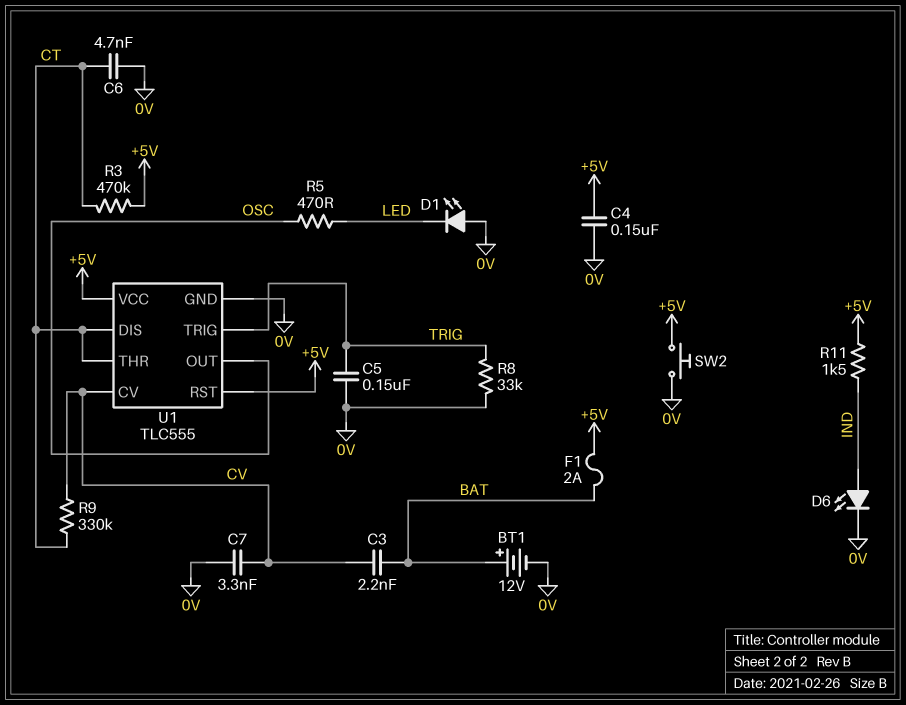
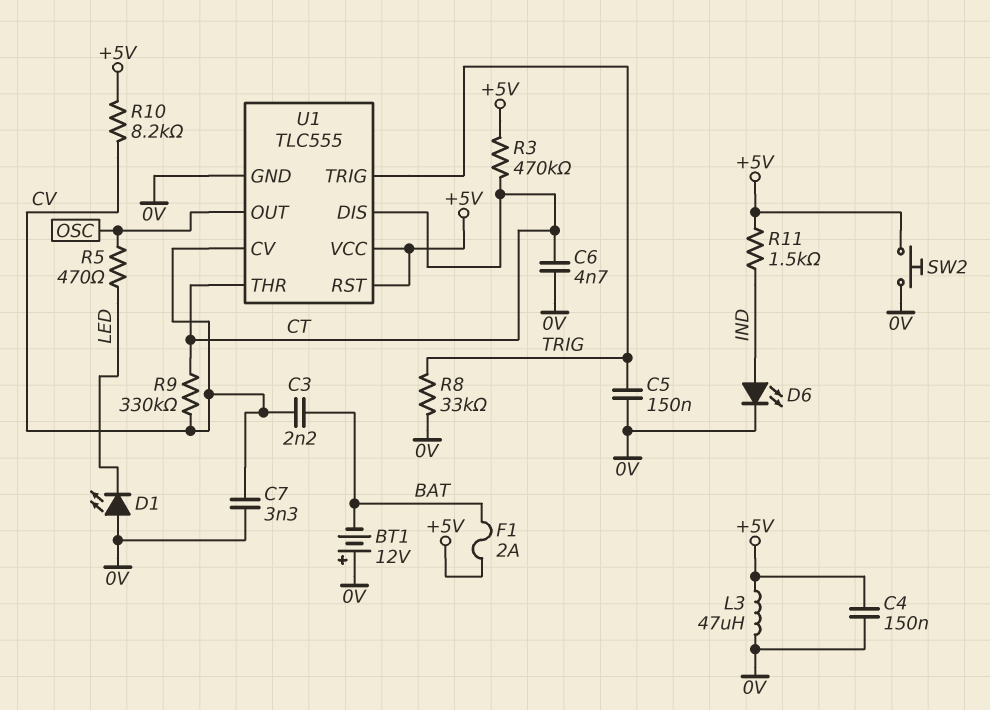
BT1: 12V (plus BAT, minus 0V) -> 12V (plus 0V, minus BAT)
L3: none -> 47uH (+5V, 0V)
R10: none -> 8.2k (+5V, CV)

